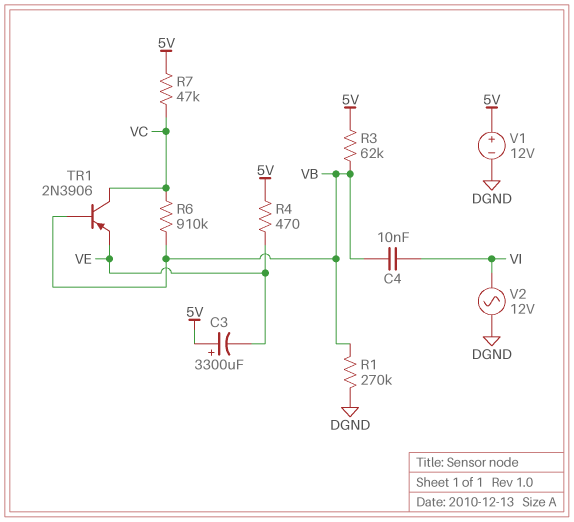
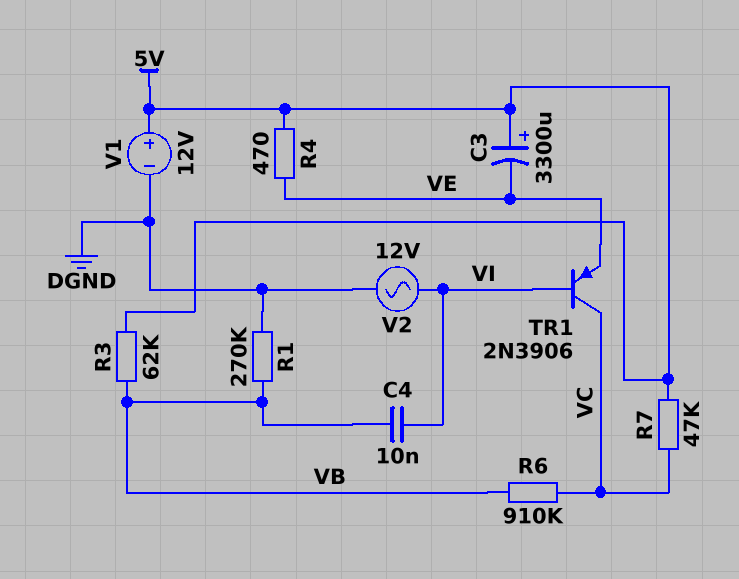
TR1: PNP 2N3906 (B VB, C VC, E VE) -> PNP 2N3906 (B VI, C VC, E VE)

